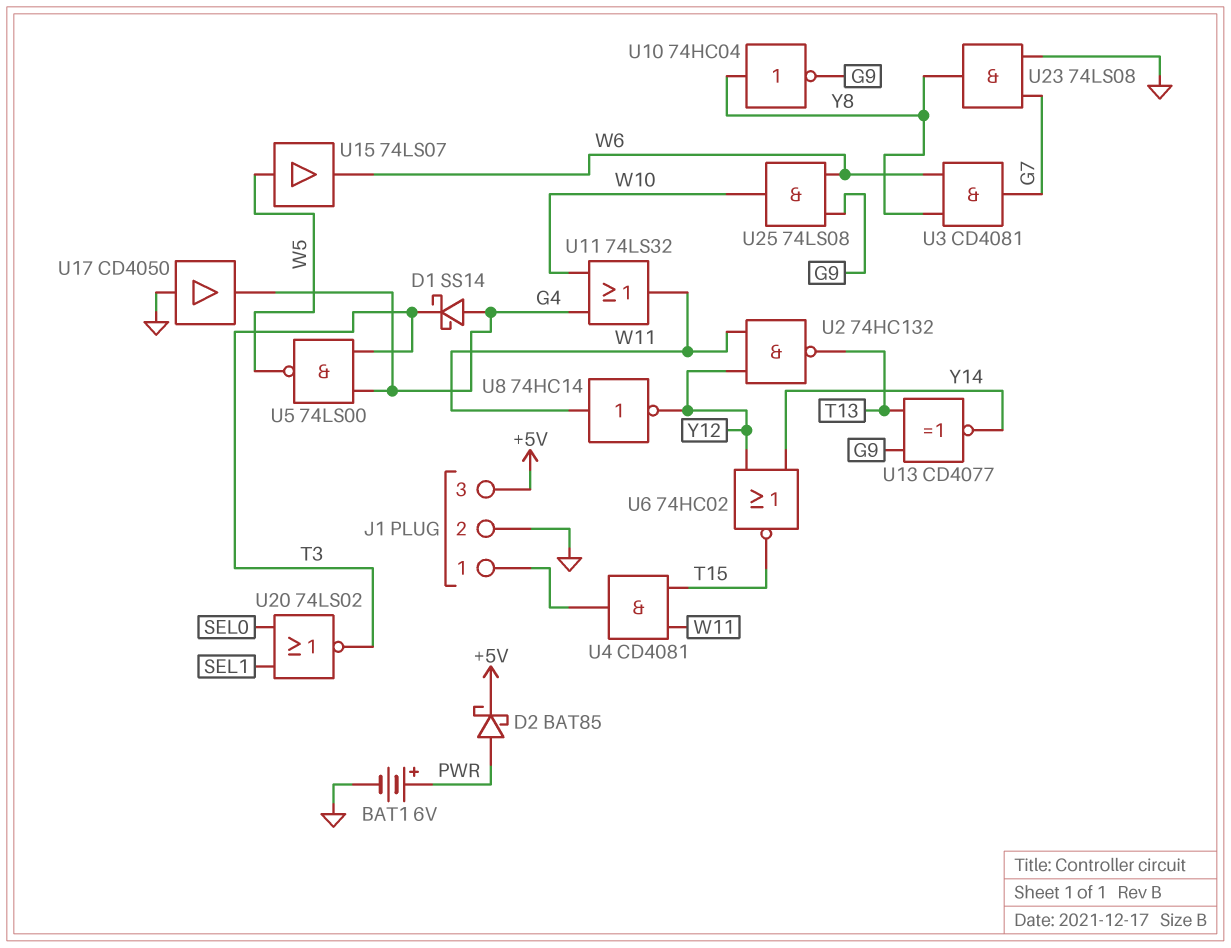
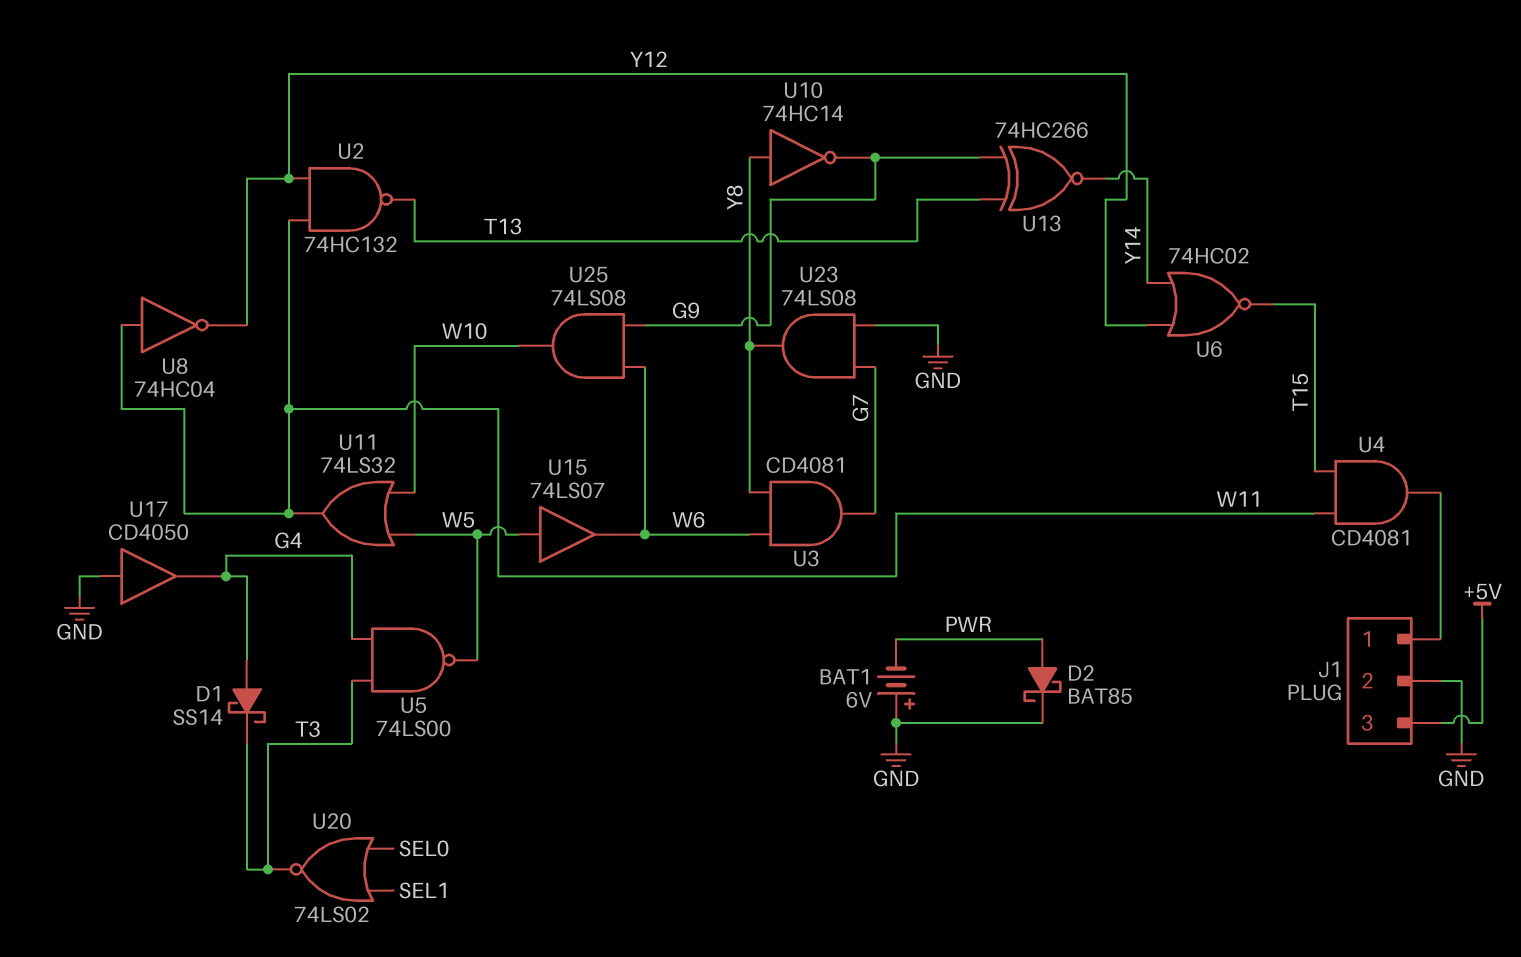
BAT1: 6V (plus PWR, minus GND) -> 6V (plus GND, minus PWR)
D2: schottky BAT85 (A PWR, K +5V) -> schottky BAT85 (A PWR, K GND)
U8: NOT 74HC14 (in W11, out Y12) -> NOT 74HC04 (in W11, out Y12)
U10: NOT 74HC04 (in Y8, out G9) -> NOT 74HC14 (in Y8, out G9)
U11: OR 74LS32 (in G4, in W10, out W11) -> OR 74LS32 (in W5, in W10, out W11)
U13: XNOR CD4077 (in G9, in T13, out Y14) -> XNOR 74HC266 (in G9, in T13, out Y14)

